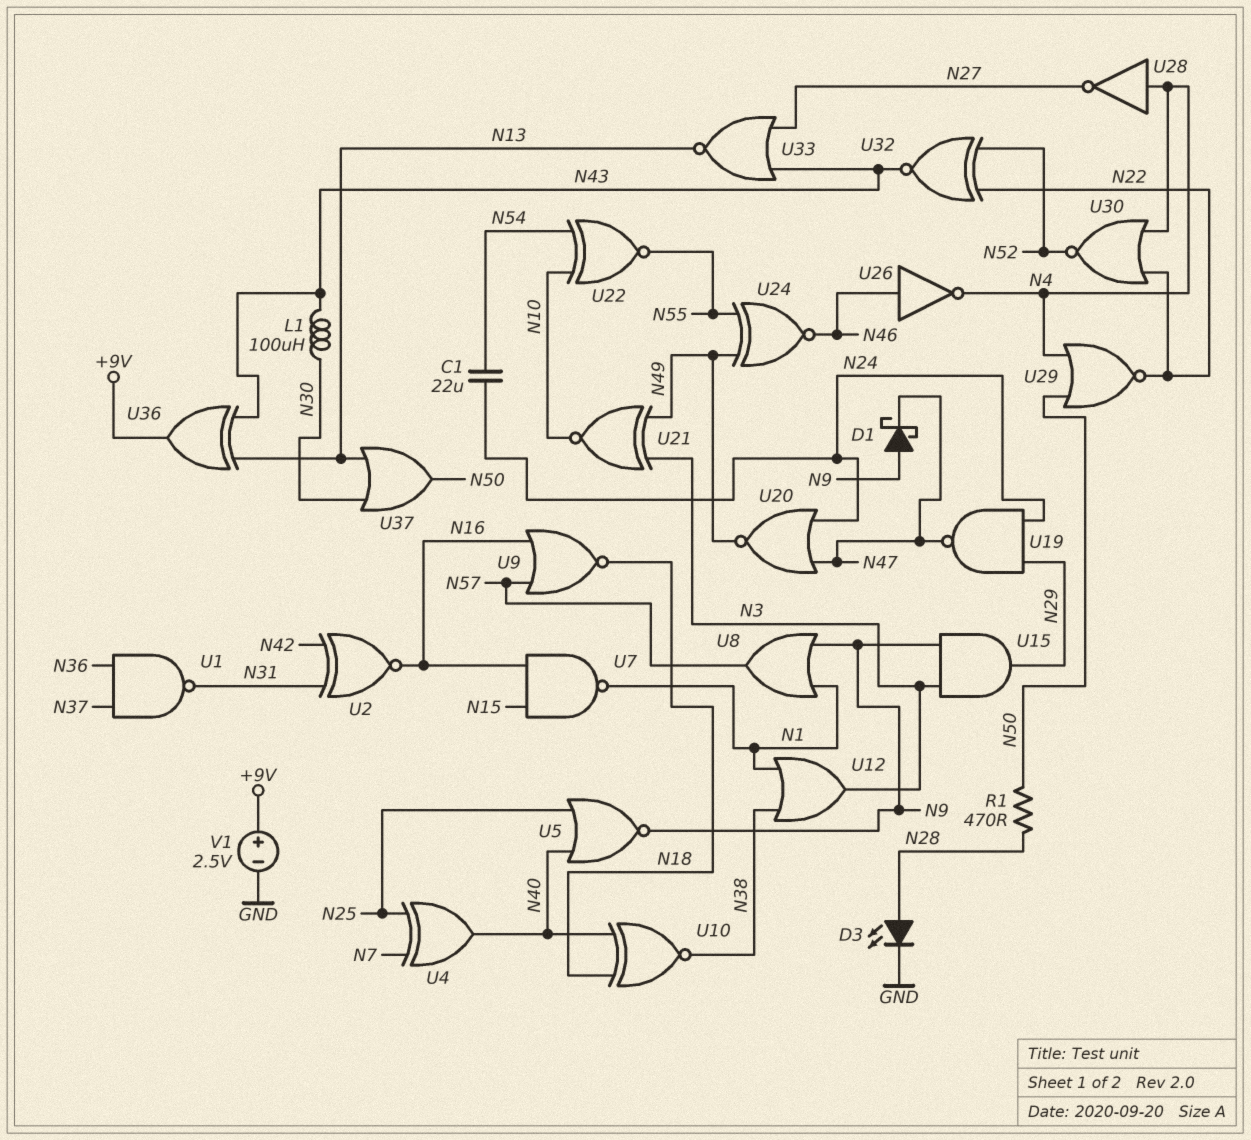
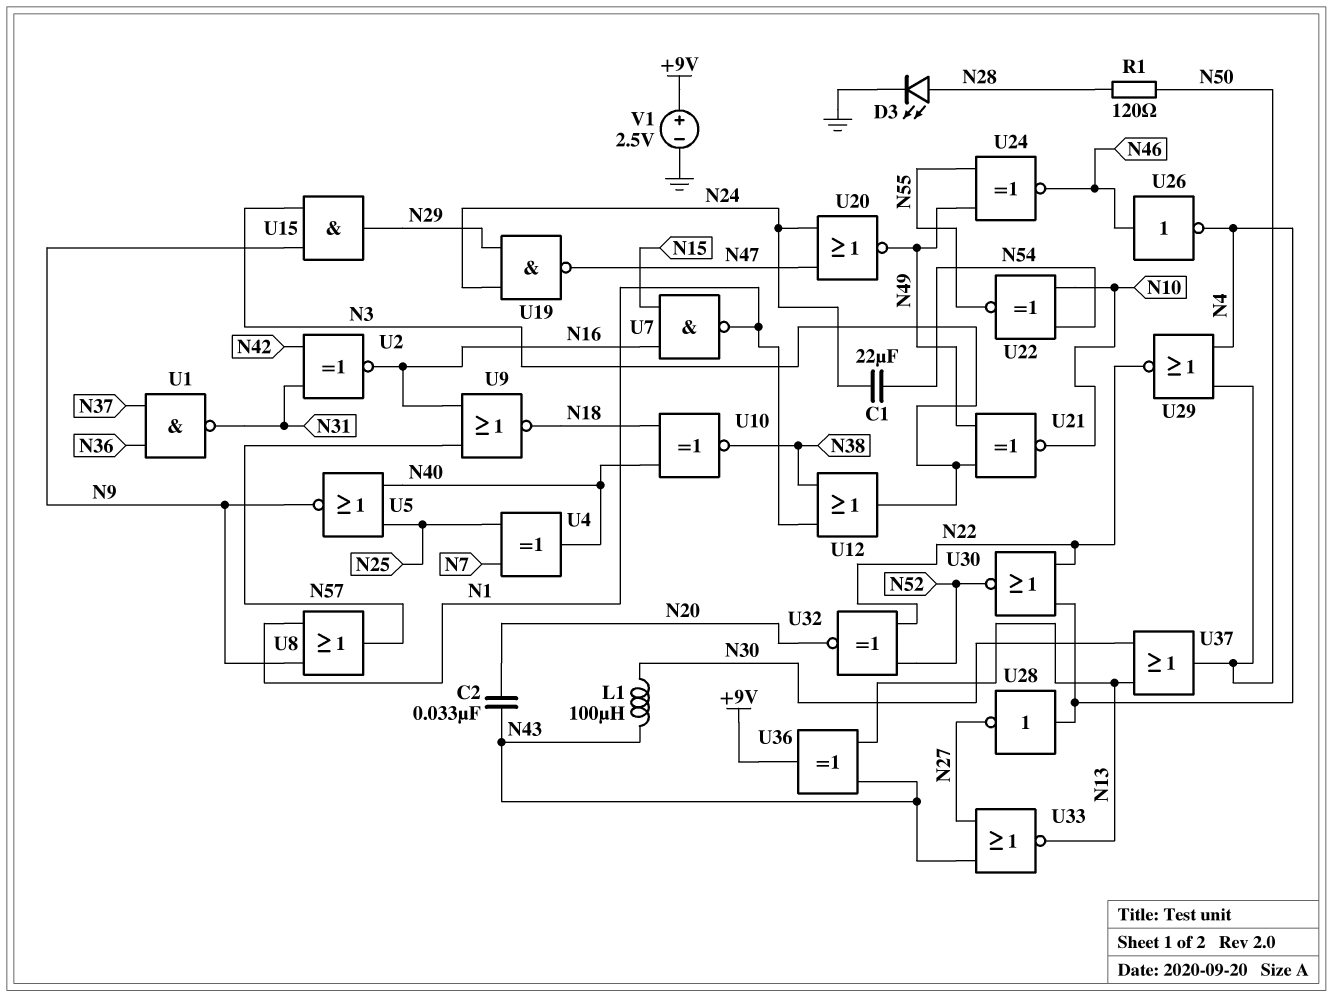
C2: none -> 33nF (N20, N43)
D1: schottky (A N9, K N47) -> none
R1: 470 (N28, N50) -> 120 (N28, N50)
U32: XNOR (in N22, in N52, out N43) -> XNOR (in N22, in N52, out N20)

